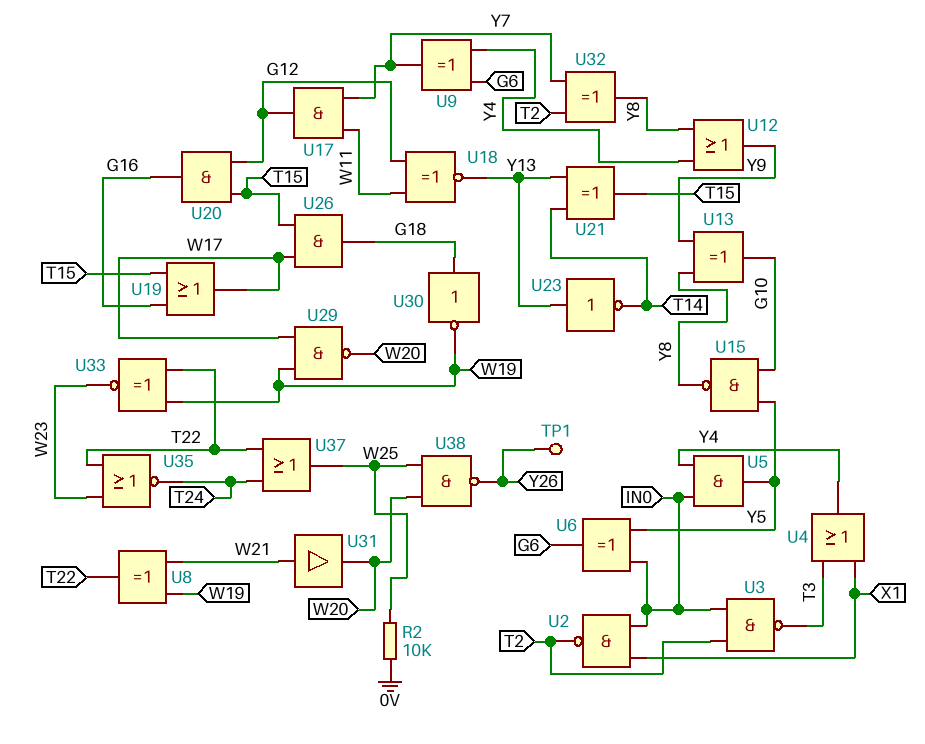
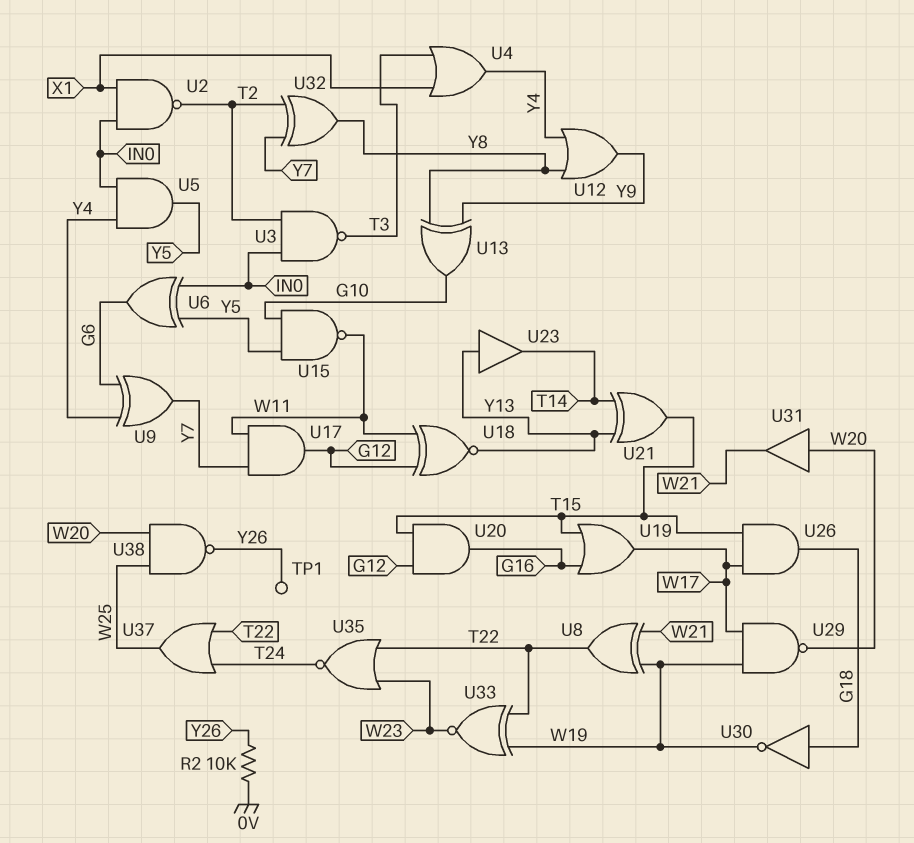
R2: 10k (0V, W25) -> 10k (0V, Y26)
U15: NAND (in G10, in Y5, out Y8) -> NAND (in G10, in Y5, out W11)
U23: NOT (in Y13, out T14) -> buffer (in Y13, out T14)
U31: buffer (in W21, out W20) -> buffer (in W20, out W21)

